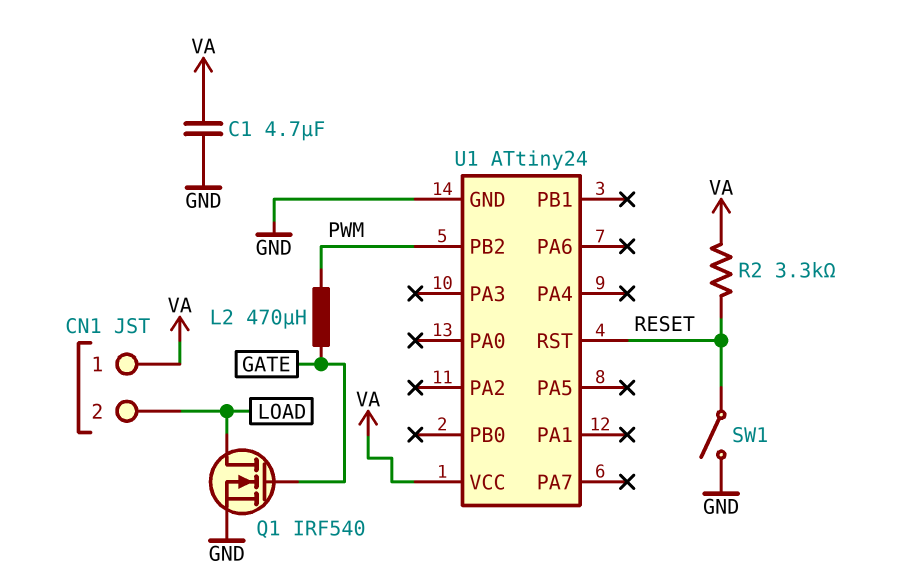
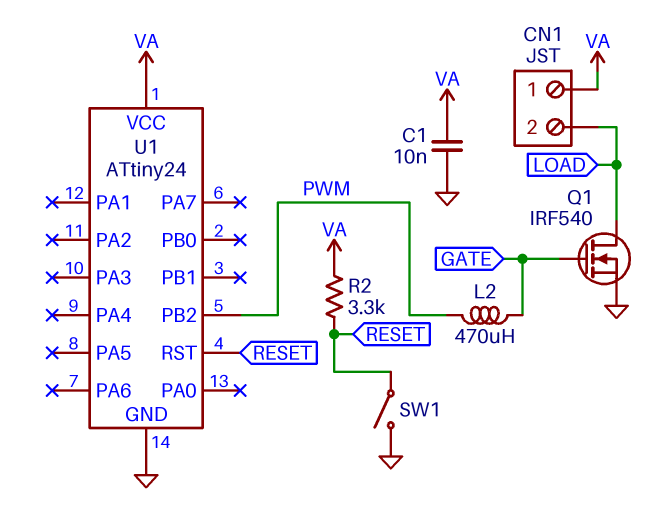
C1: 4.7uF (GND, VA) -> 10nF (GND, VA)

